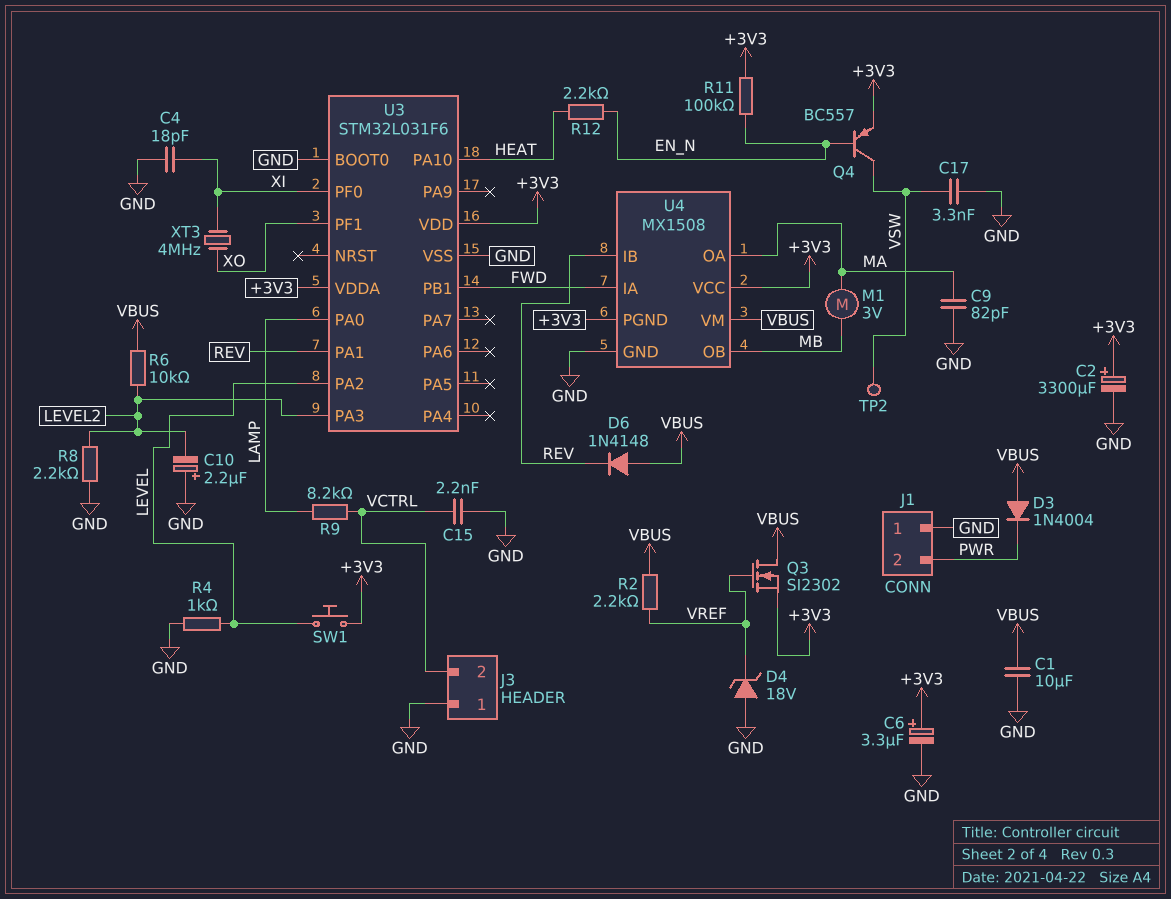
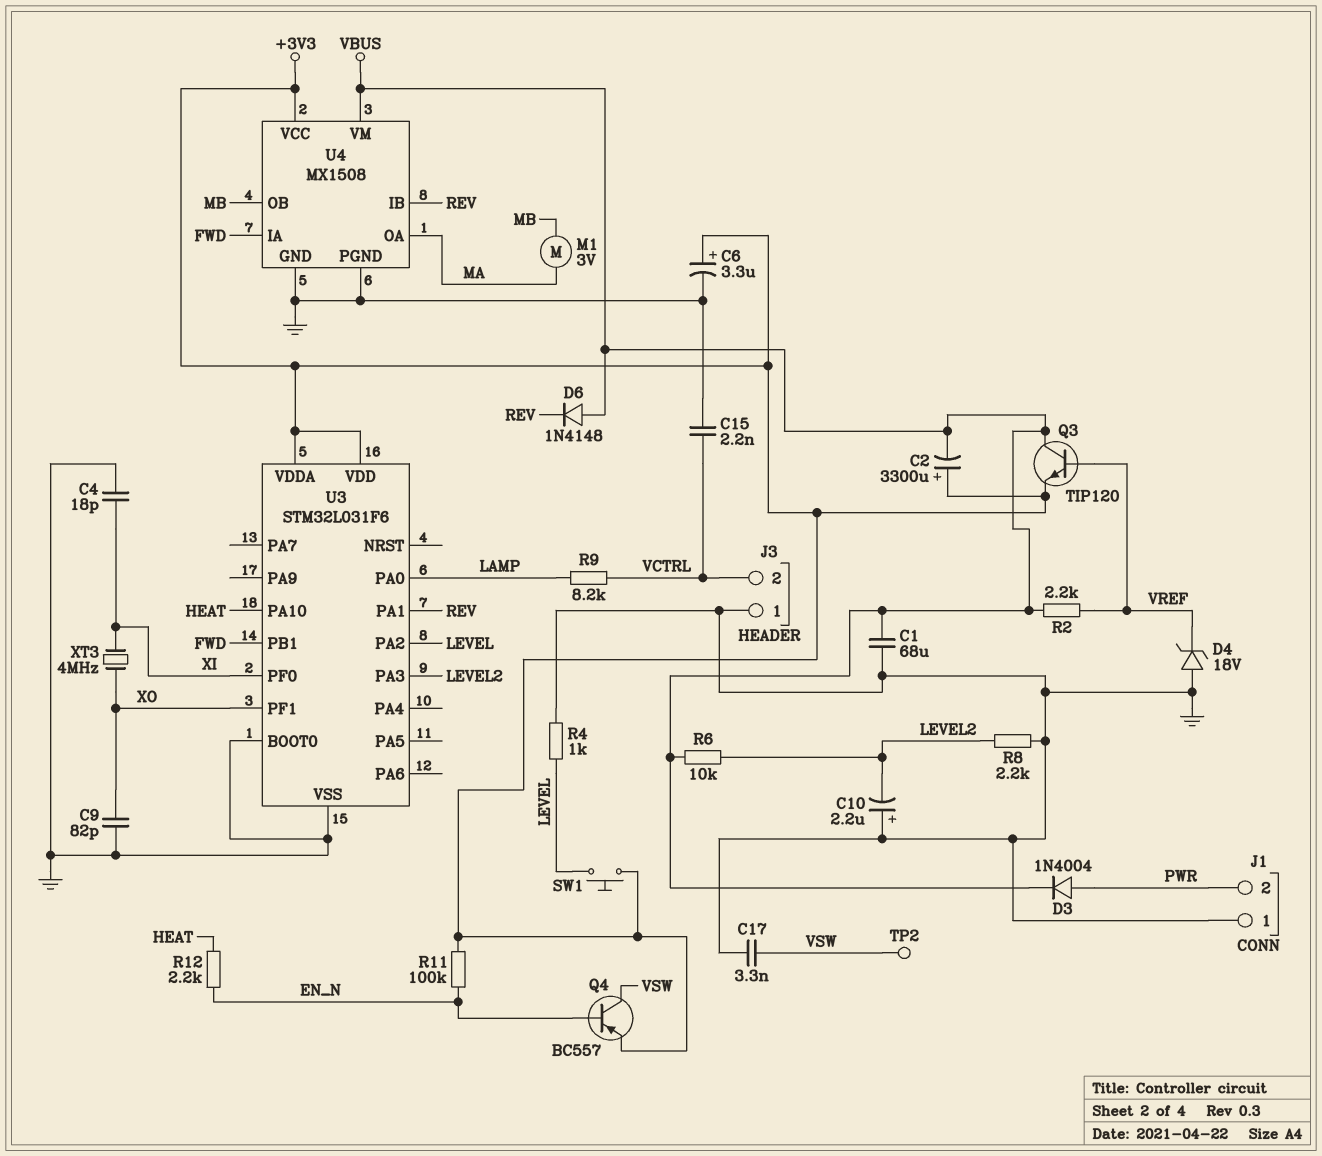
C1: 10uF (GND, VBUS) -> 68uF (GND, VBUS)
C2: 3300uF (plus +3V3, minus GND) -> 3300uF (plus +3V3, minus VBUS)
C9: 82pF (GND, MA) -> 82pF (GND, XO)
D3: diode 1N4004 (A VBUS, K PWR) -> diode 1N4004 (A PWR, K VBUS)
Q3: NMOS SI2302 (G VREF, D VBUS, S +3V3) -> NPN TIP120 (B VREF, C VBUS, E +3V3)
U4 pin PGND: +3V3 -> GND

